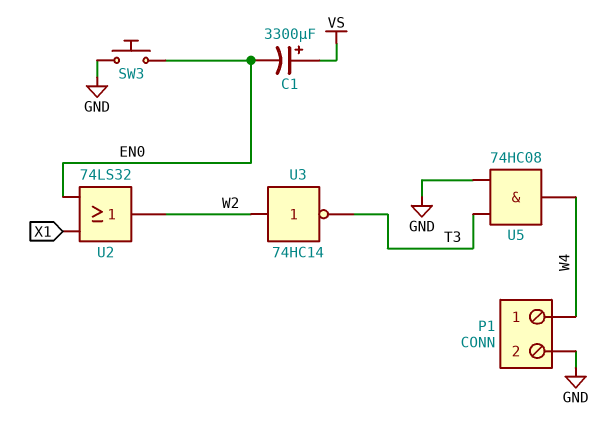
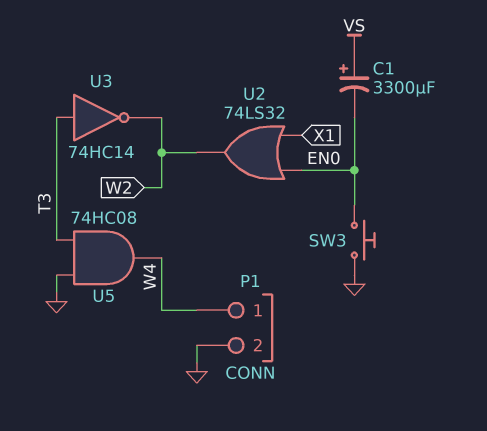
U3: NOT 74HC14 (in W2, out T3) -> NOT 74HC14 (in T3, out W2)

